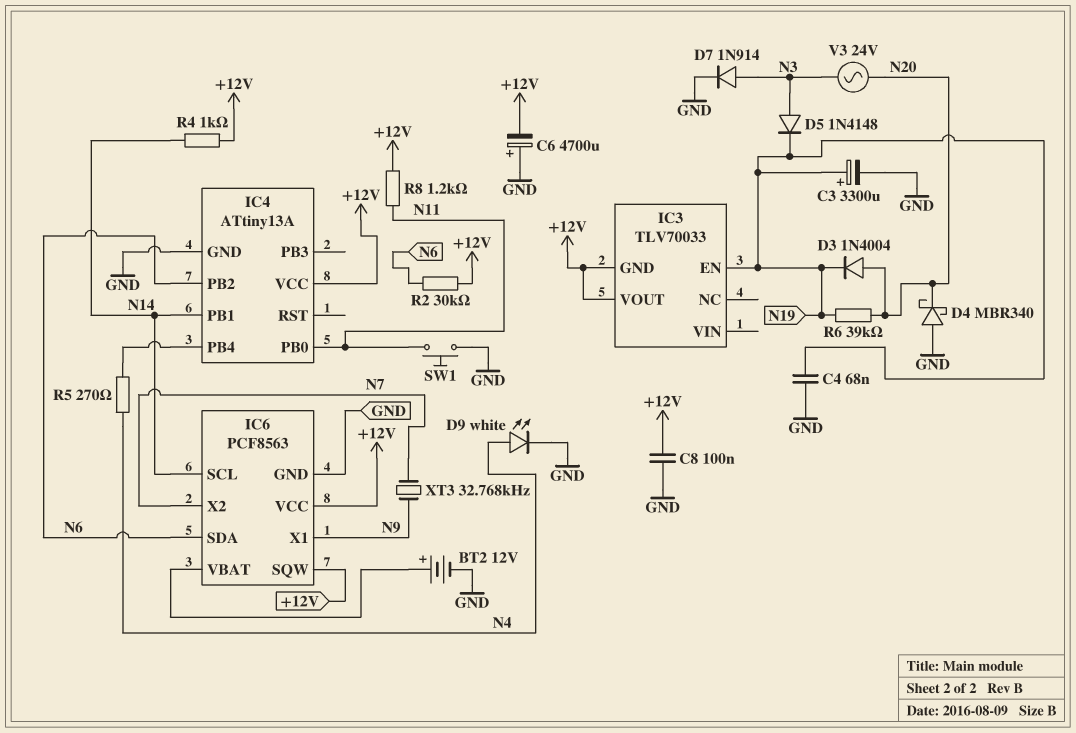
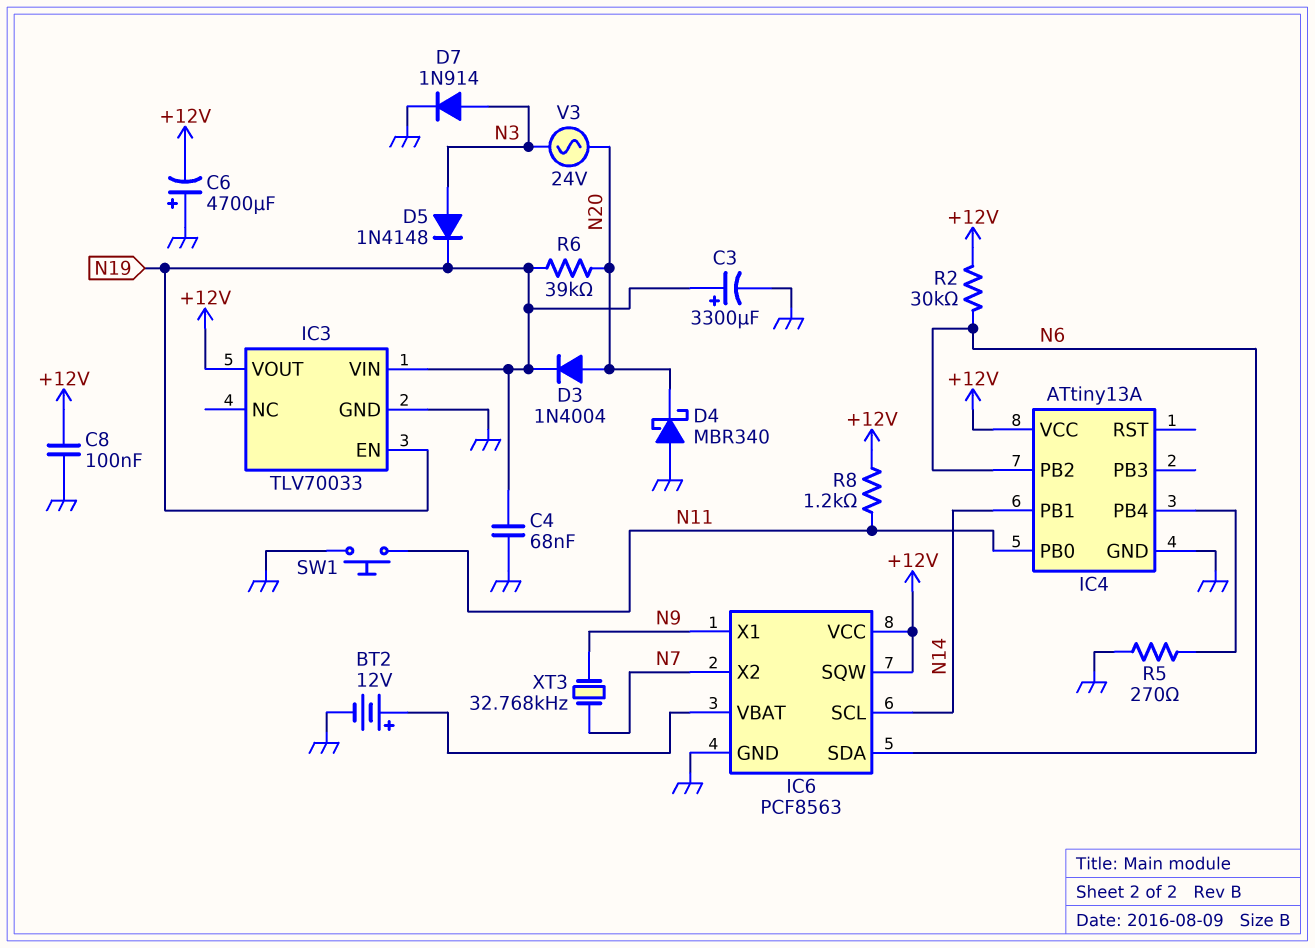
D9: LED white (A N4, K GND) -> none
IC3 pin GND: +12V -> GND
IC3 pin VIN: none -> N19
R4: 1k (+12V, N14) -> none
R5: 270 (IC4/PB4, N4) -> 270 (GND, IC4/PB4)

